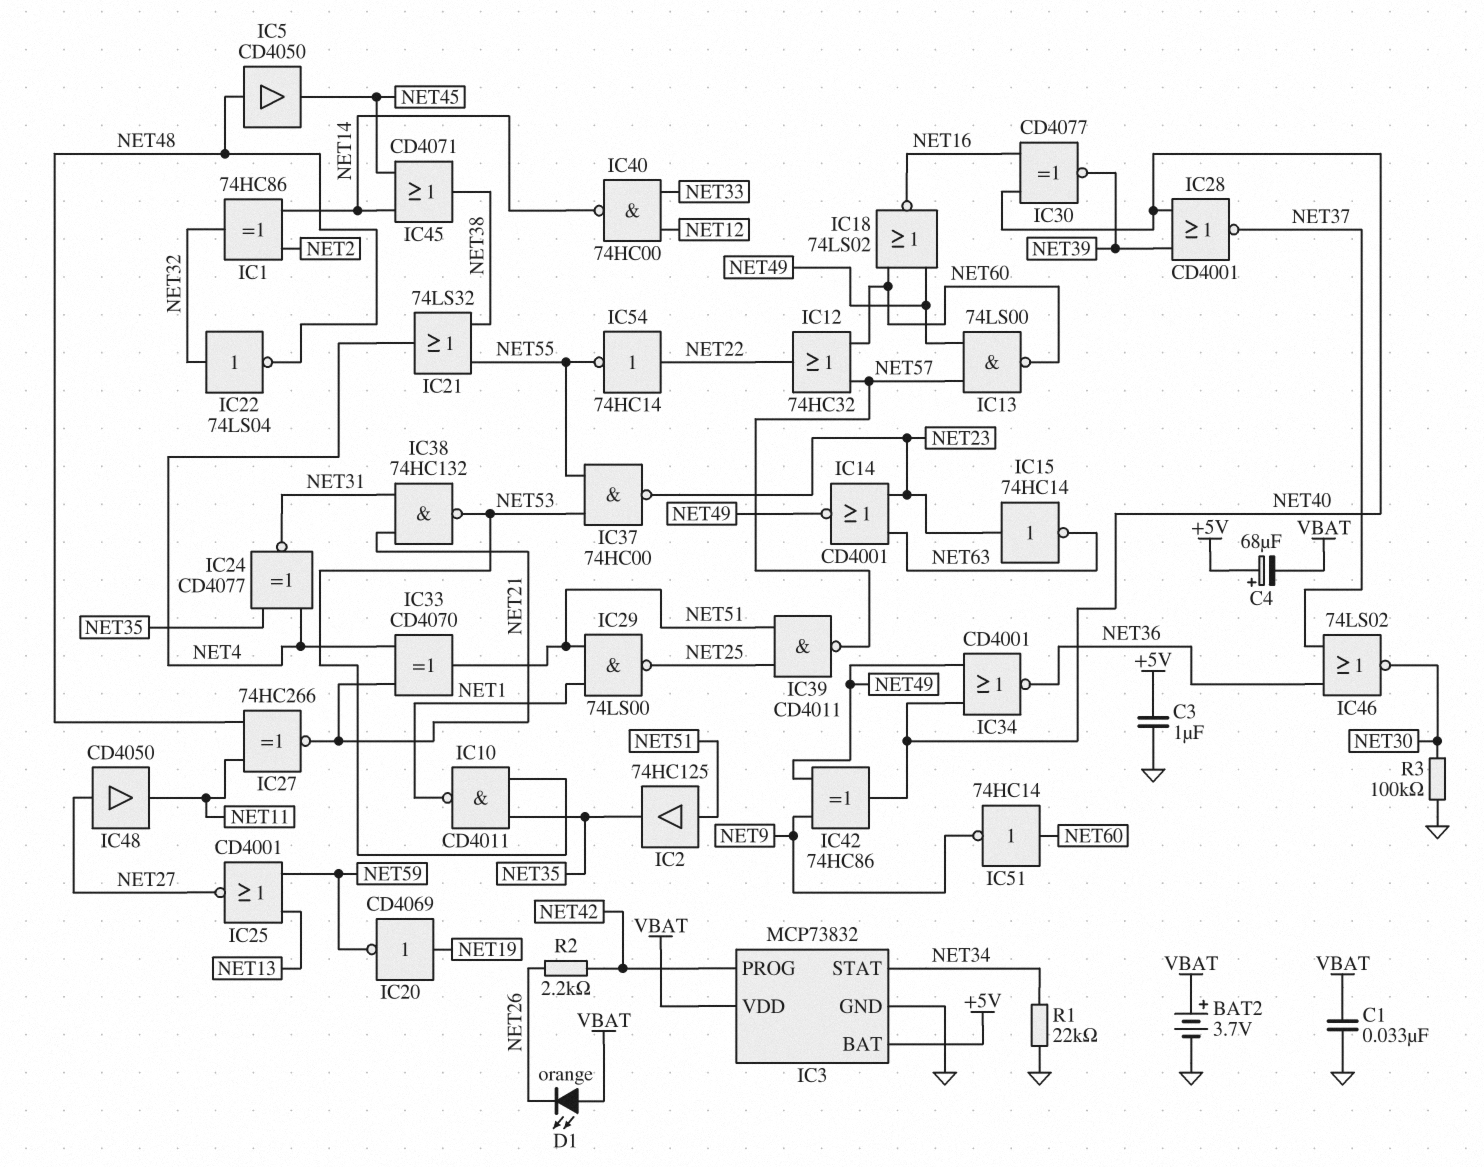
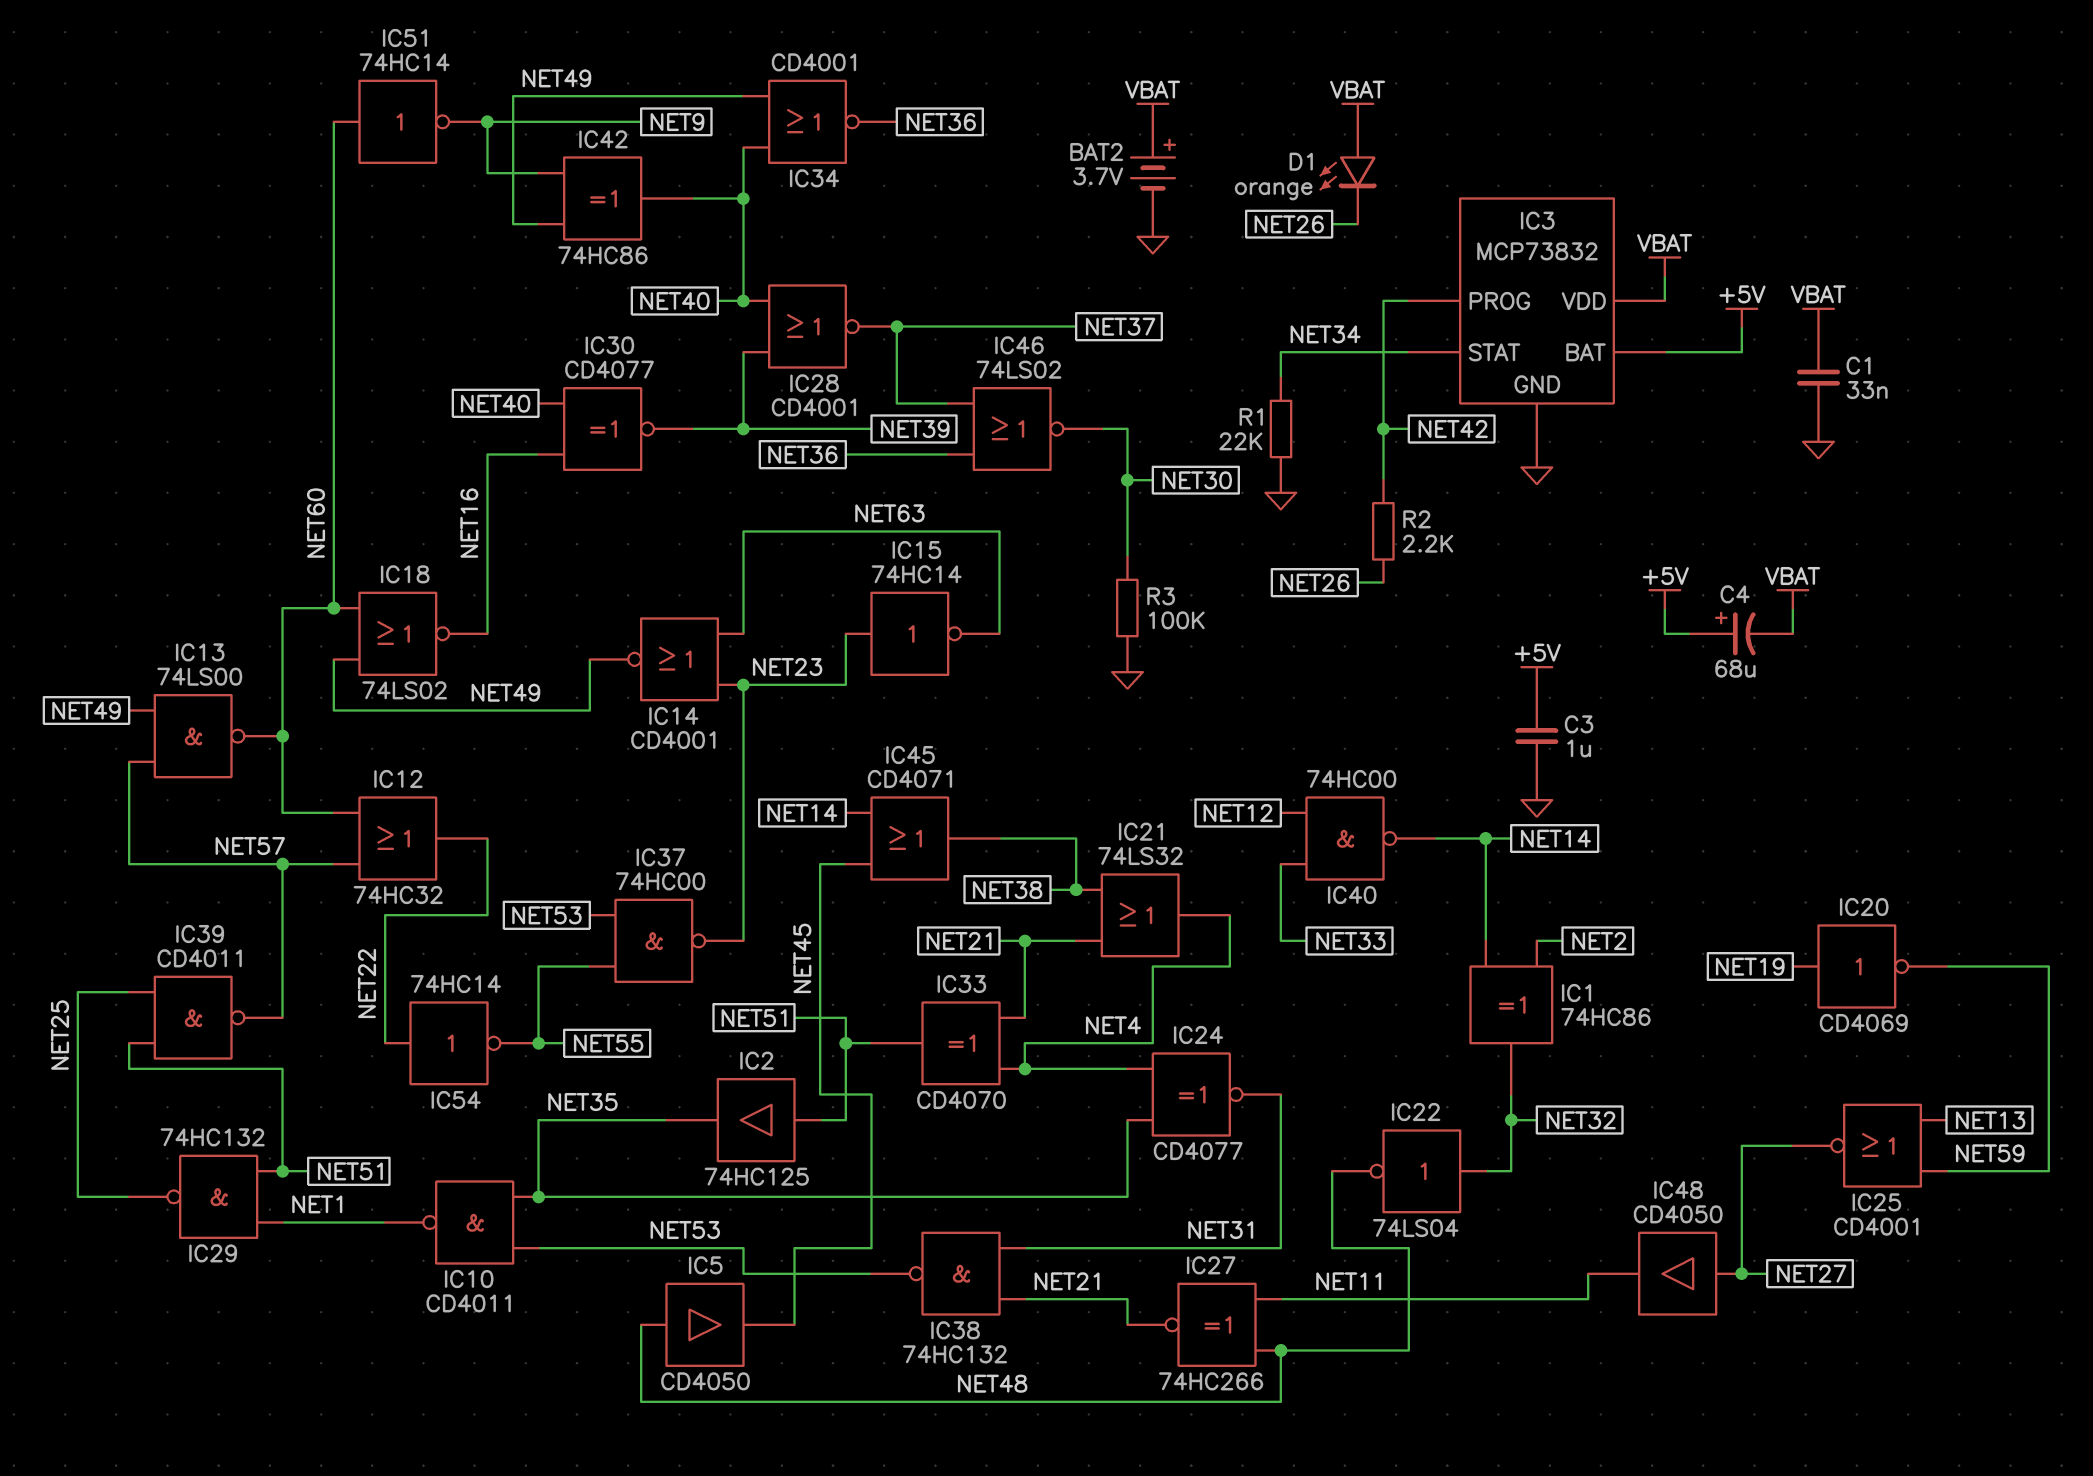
IC21: OR 74LS32 (in NET38, in NET55, out NET4) -> OR 74LS32 (in NET21, in NET38, out NET4)
IC29: NAND 74LS00 (in NET1, in NET51, out NET25) -> NAND 74HC132 (in NET1, in NET51, out NET25)

